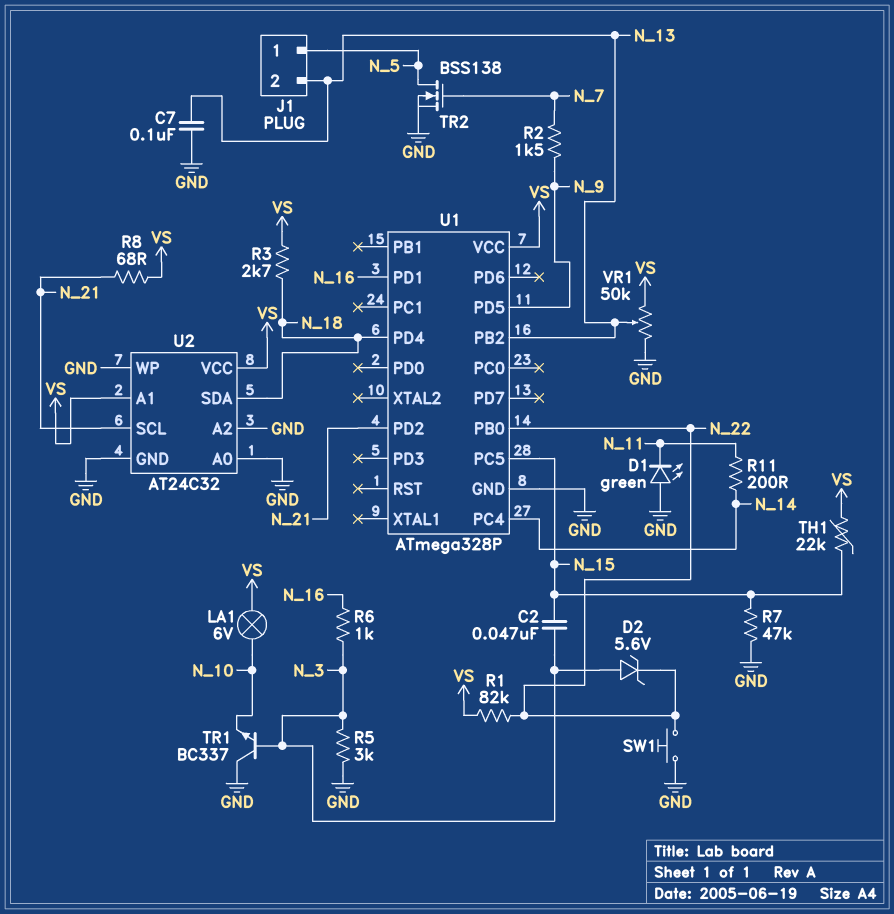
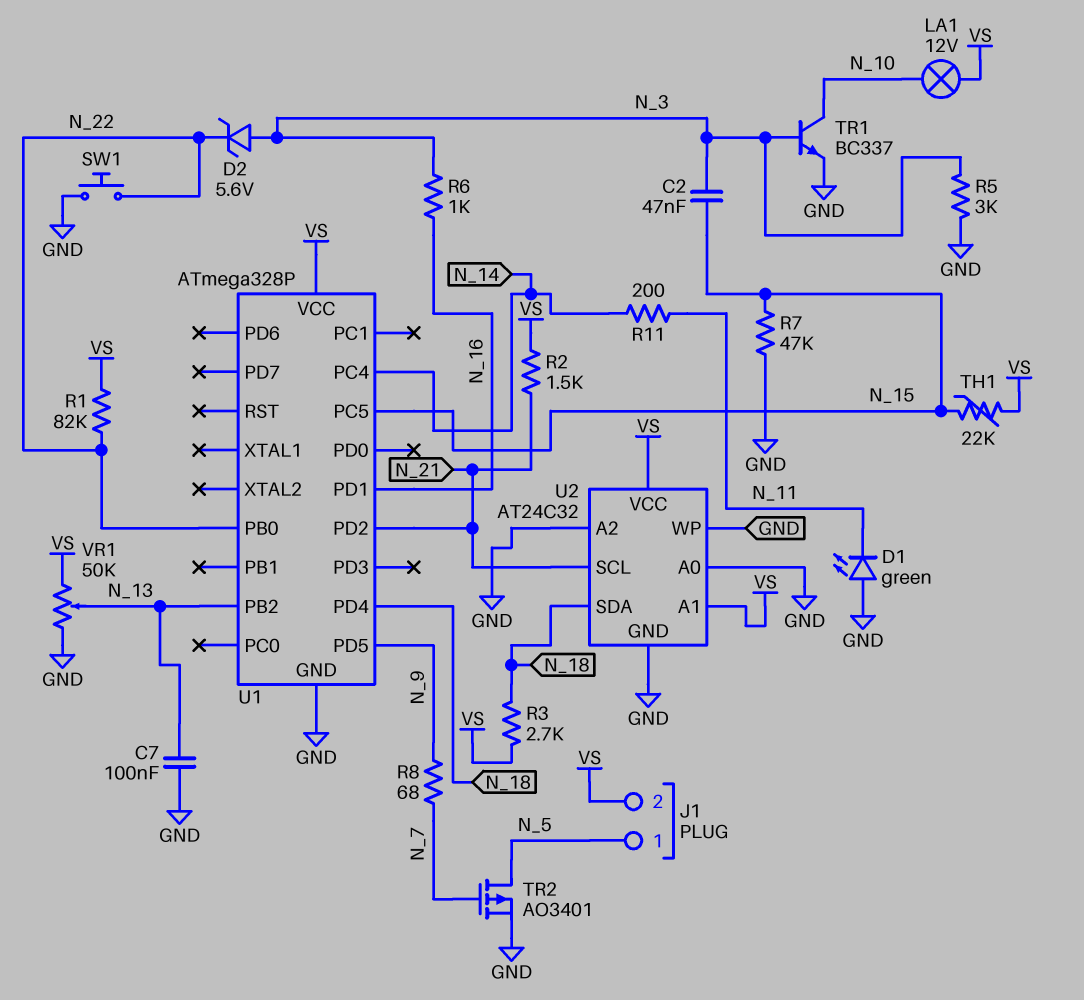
J1 pin 2: N_13 -> VS
LA1: lamp 6V (N_10, VS) -> lamp 12V (N_10, VS)
R2: 1.5k (N_7, N_9) -> 1.5k (N_21, VS)
R8: 68 (N_21, VS) -> 68 (N_7, N_9)
TR1: NPN BC337 (B N_3, C GND, E N_10) -> NPN BC337 (B N_3, C N_10, E GND)
TR2: NMOS BSS138 (G N_7, D N_5, S GND) -> PMOS AO3401 (G N_7, D N_5, S GND)

